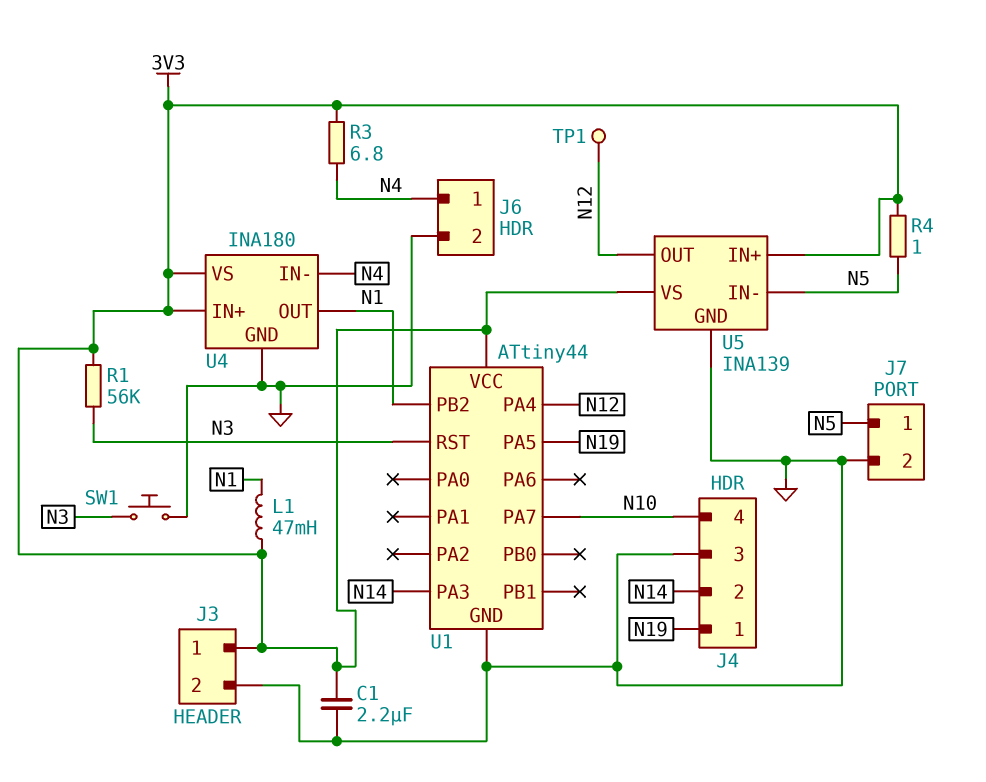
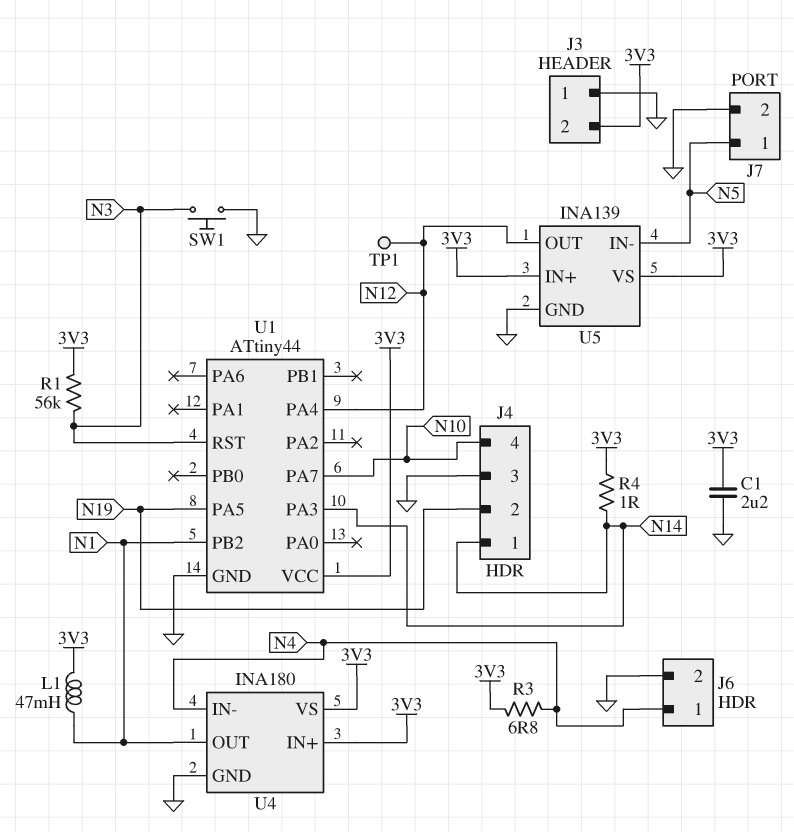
J3 pin 1: 3V3 -> GND
J3 pin 2: GND -> 3V3
J4 pin 1: N19 -> N14
J4 pin 2: N14 -> N19
R4: 1 (3V3, N5) -> 1 (3V3, N14)

